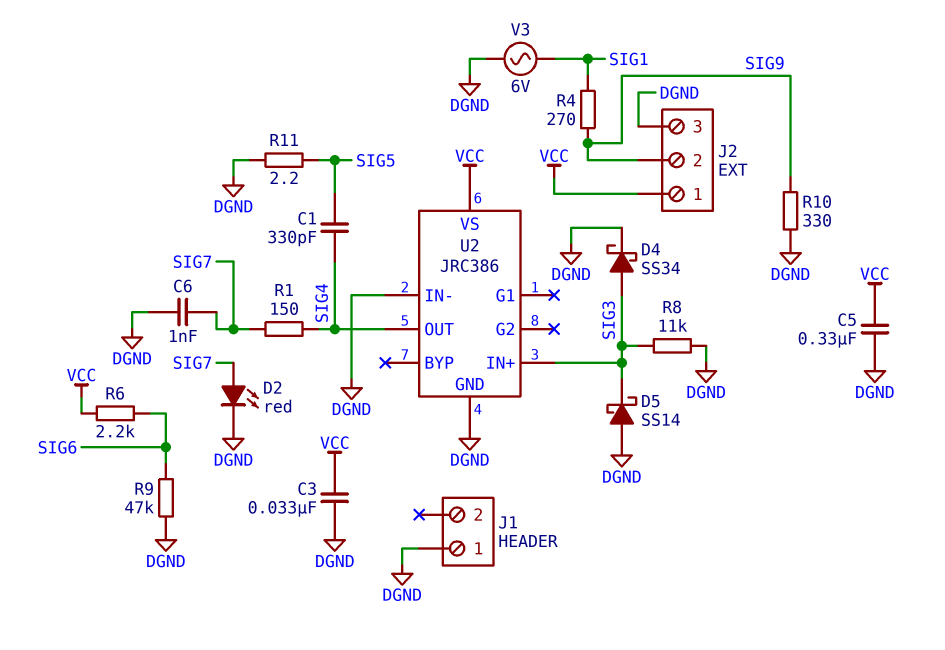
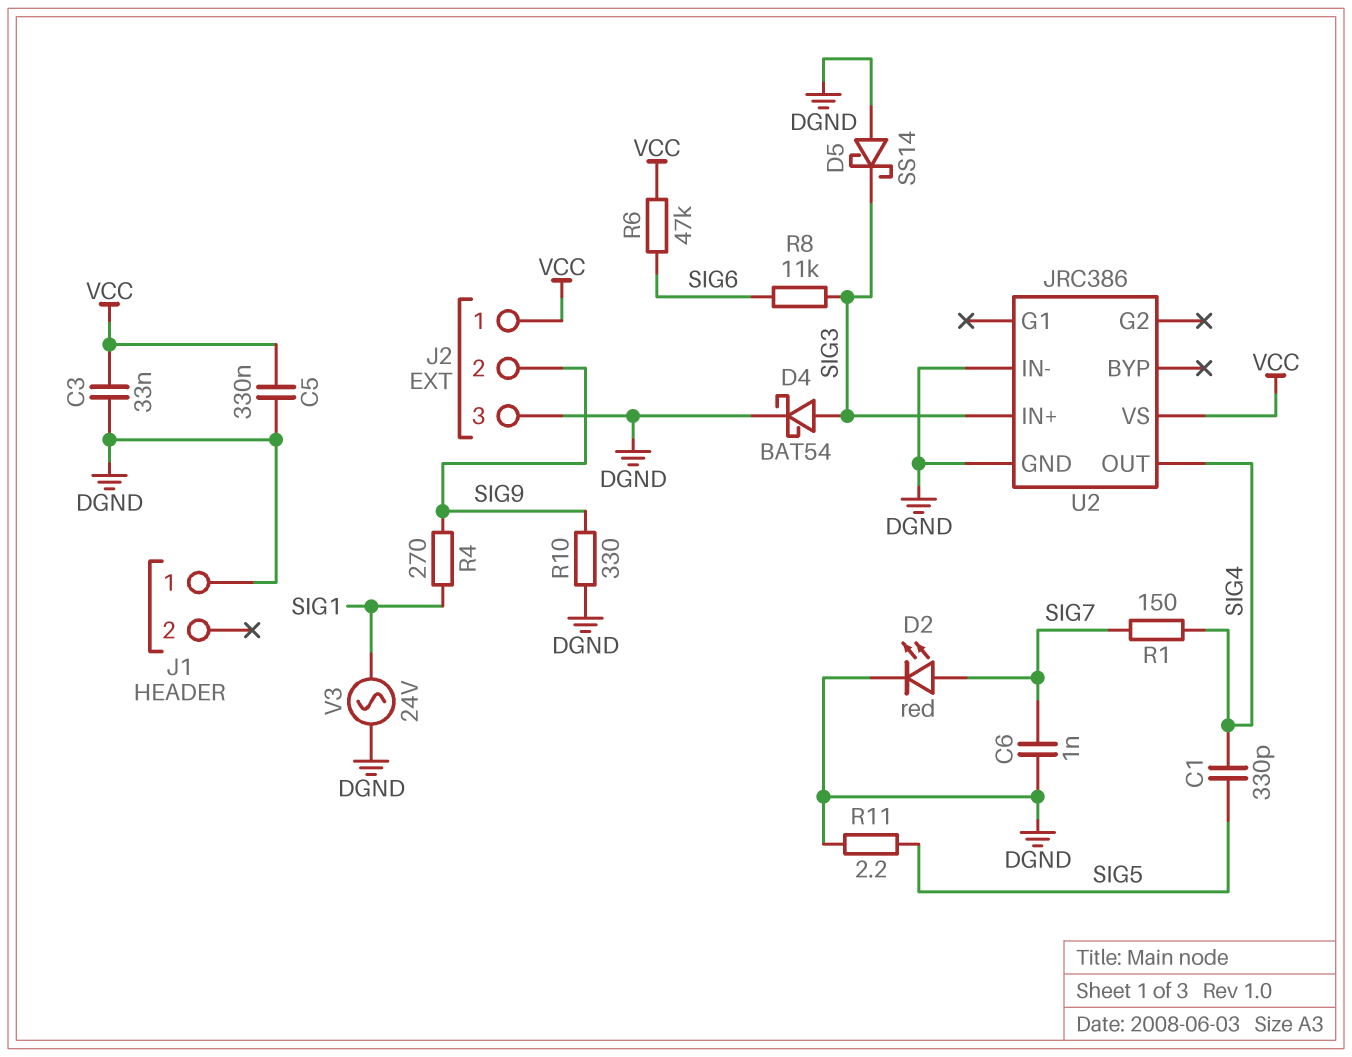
D4: schottky SS34 (A SIG3, K DGND) -> schottky BAT54 (A SIG3, K DGND)
R6: 2.2k (SIG6, VCC) -> 47k (SIG6, VCC)
R8: 11k (DGND, SIG3) -> 11k (SIG3, SIG6)
R9: 47k (DGND, SIG6) -> none
V3: AC 6V (DGND, SIG1) -> AC 24V (DGND, SIG1)

